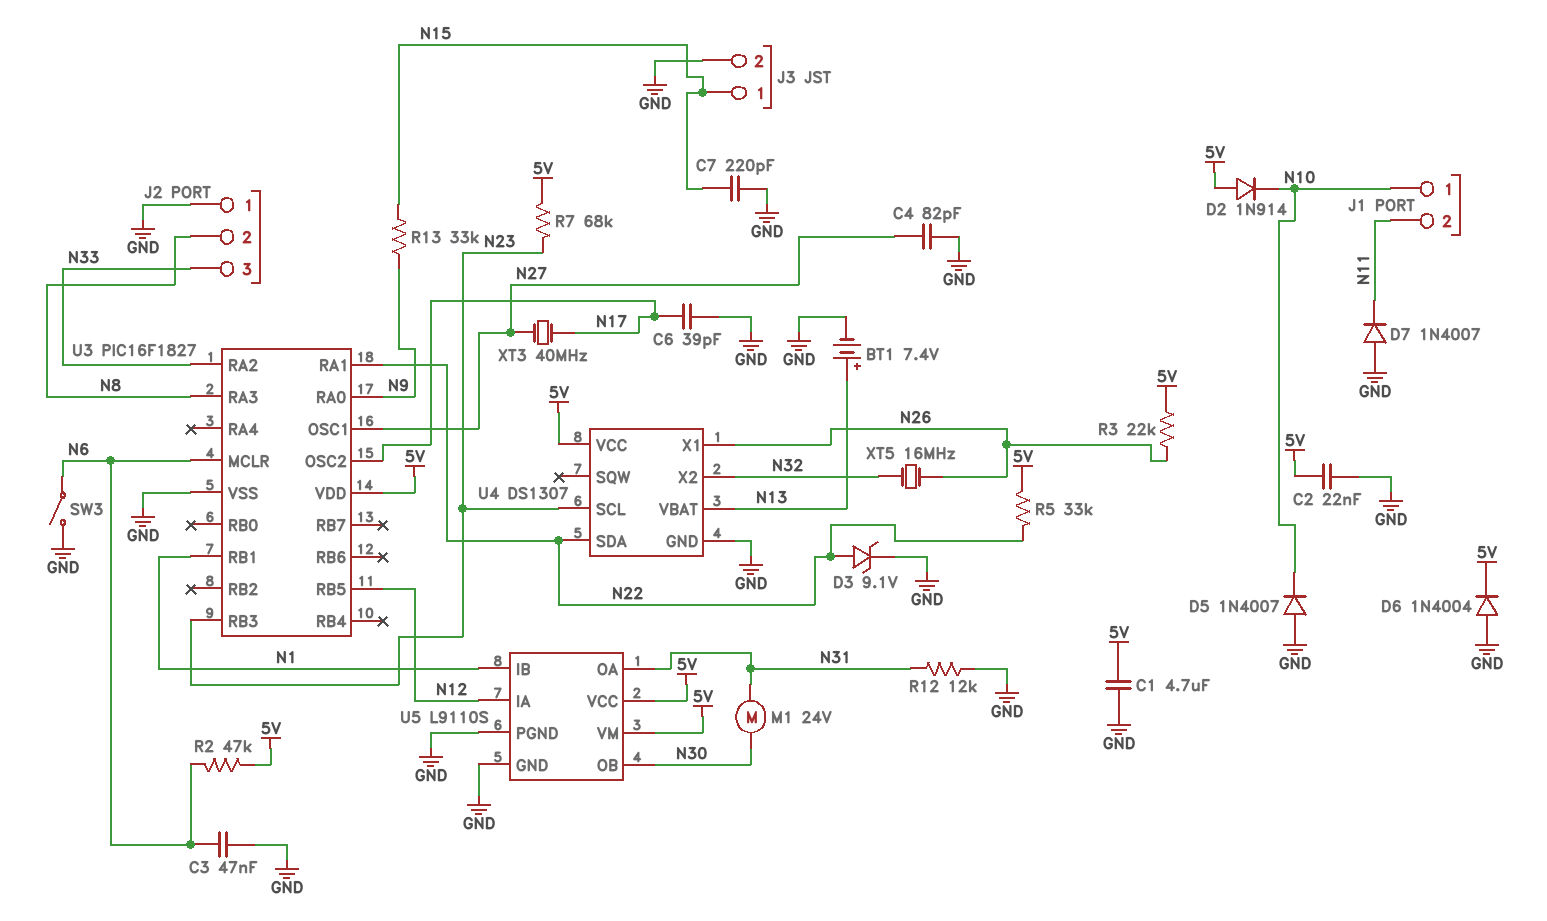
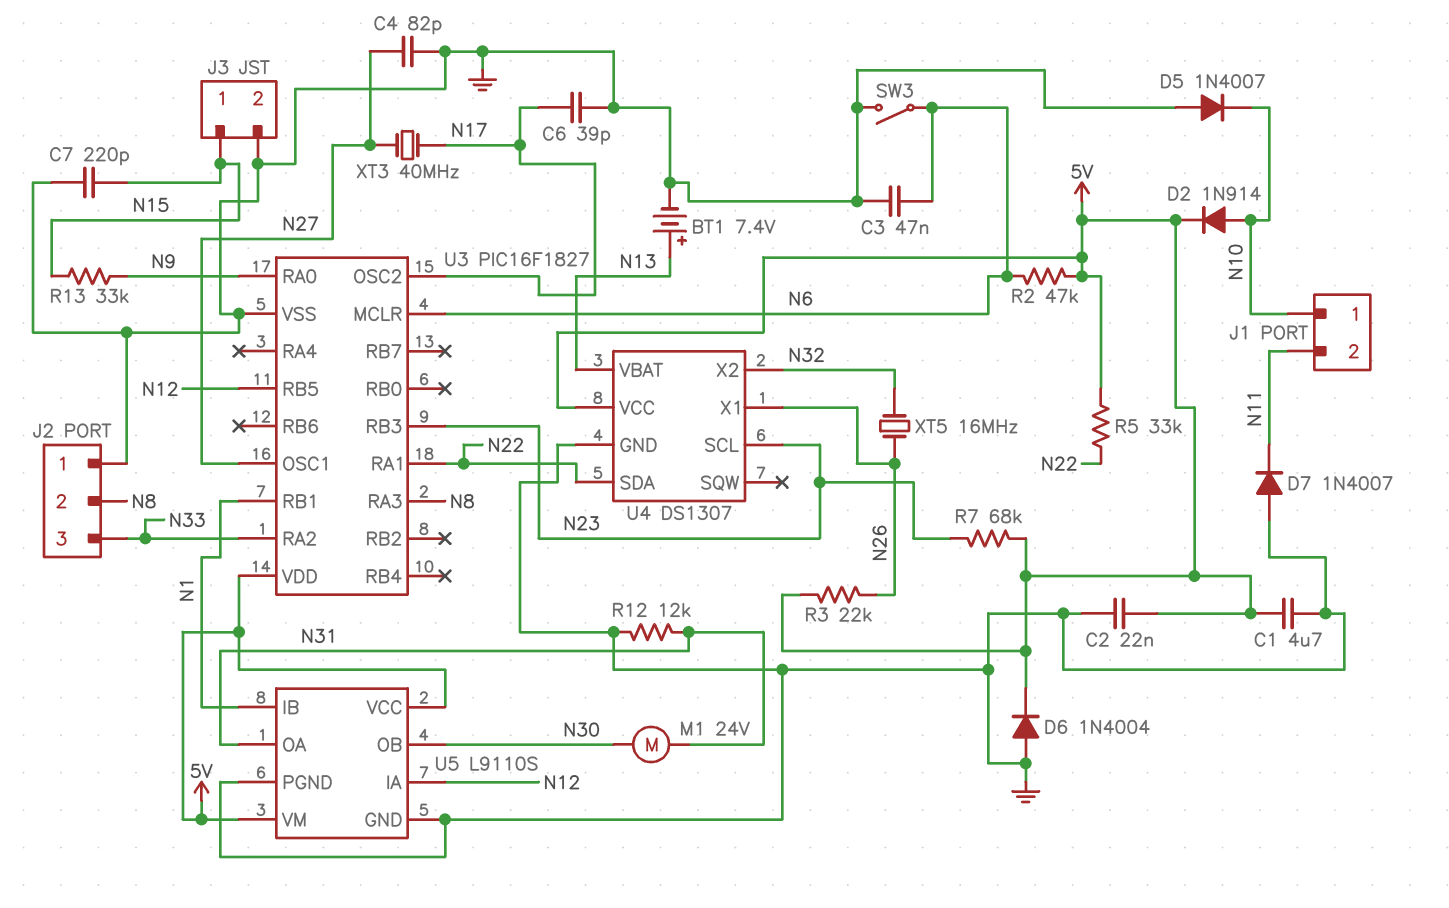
D2: diode 1N914 (A 5V, K N10) -> diode 1N914 (A N10, K 5V)
D3: zener 9.1V (A N22, K GND) -> none

